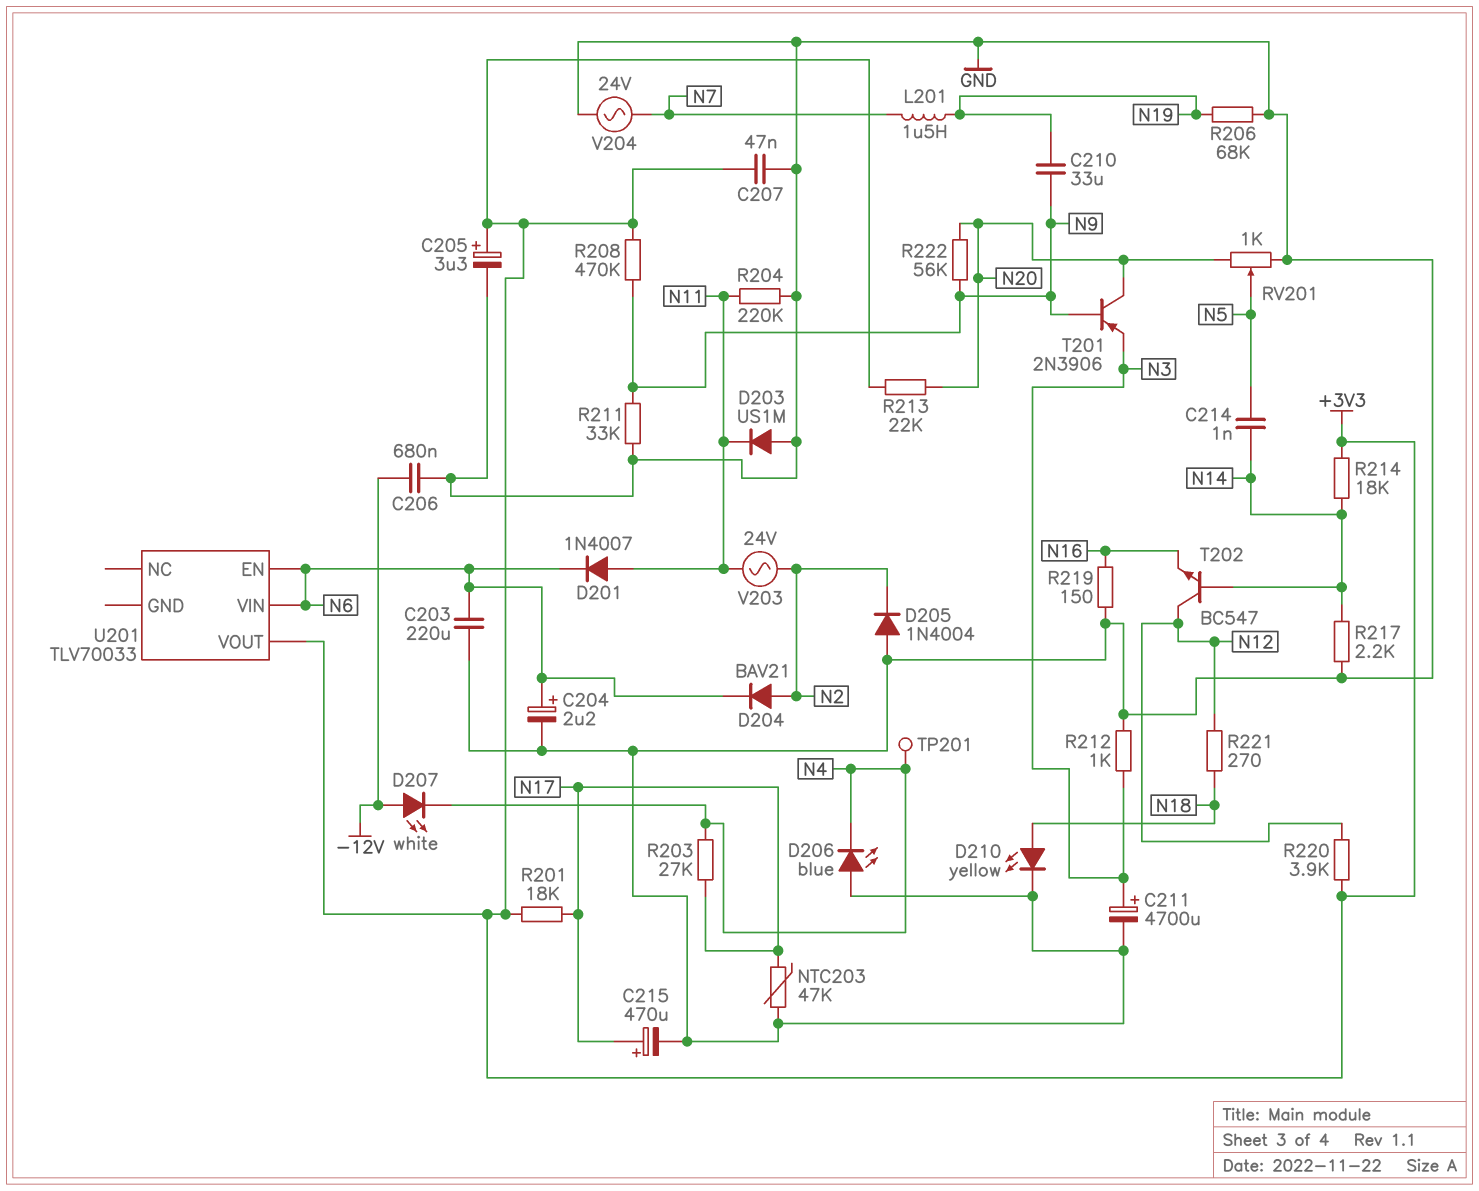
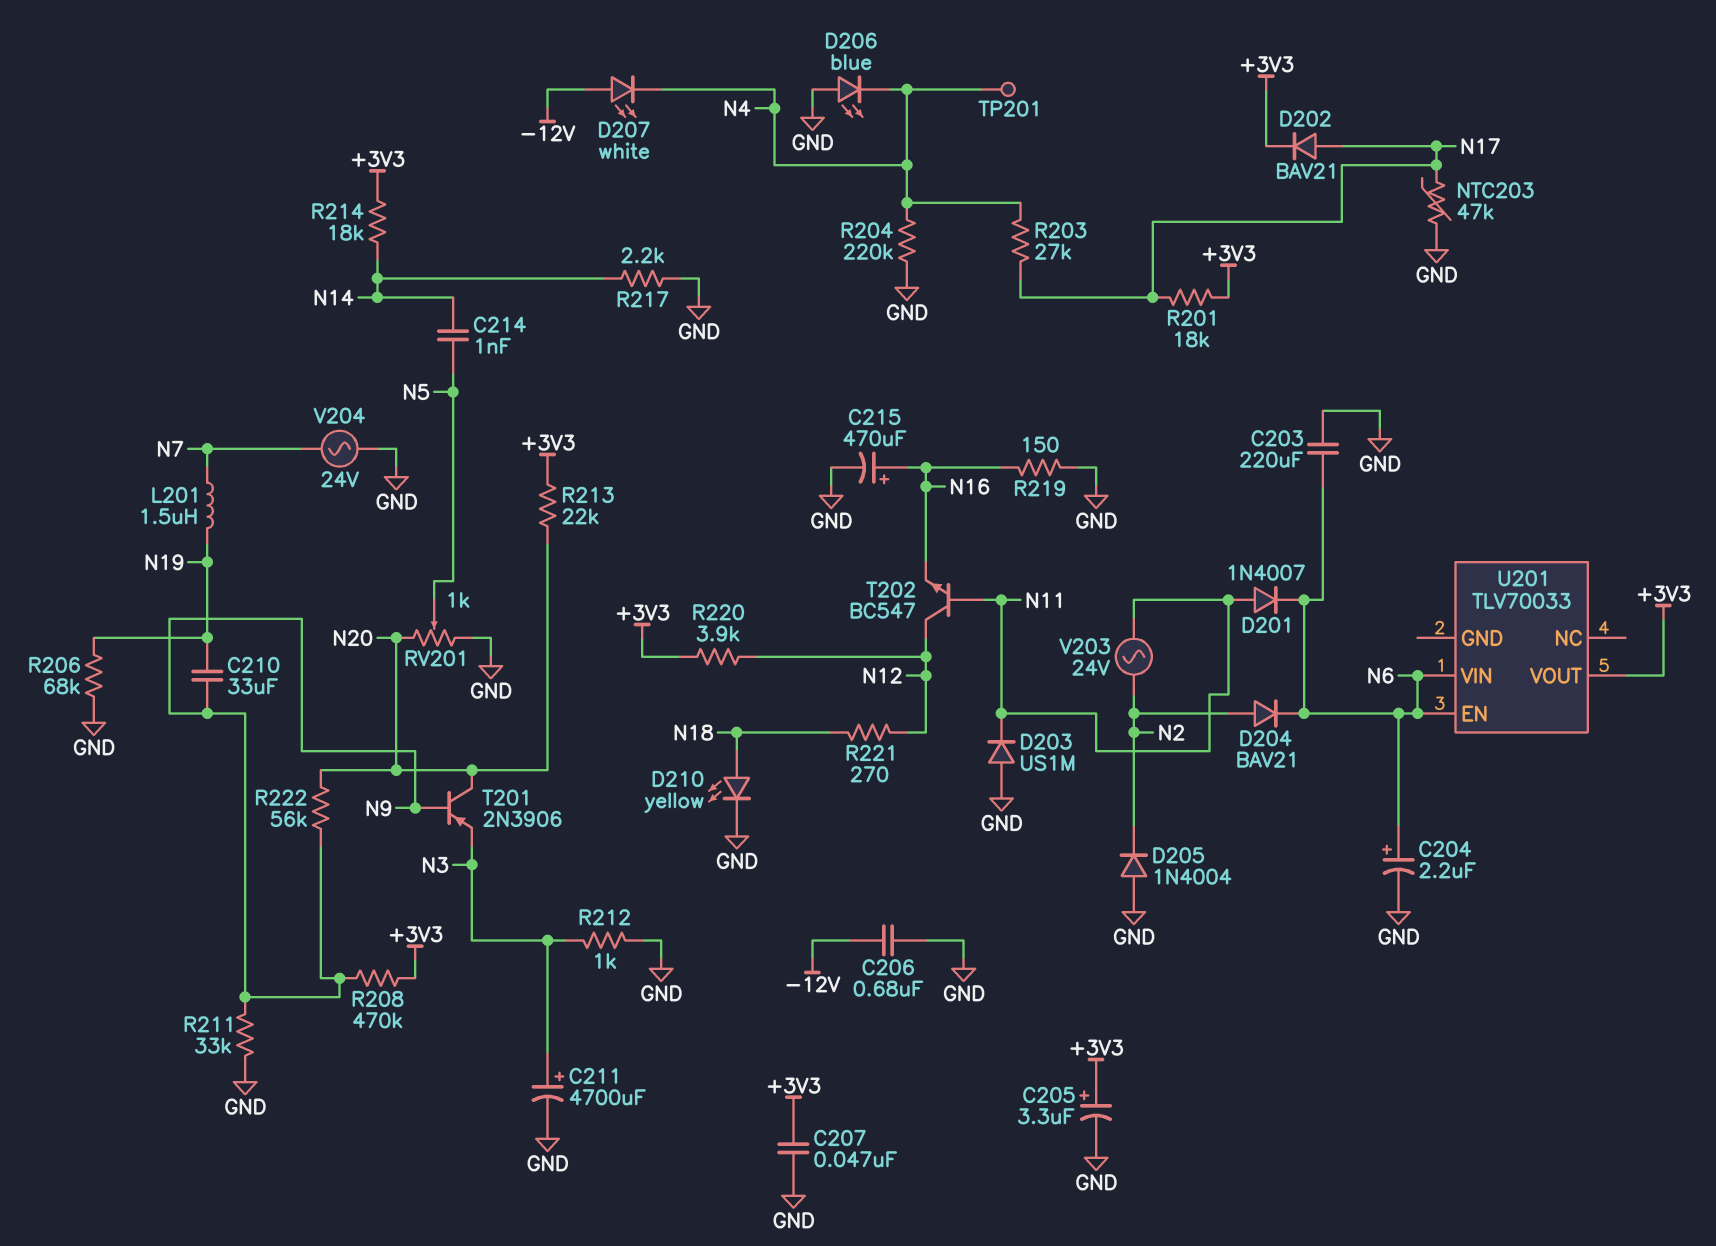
C215: 470uF (plus N17, minus GND) -> 470uF (plus N16, minus GND)
D202: none -> diode BAV21 (A N17, K +3V3)
R204: 220k (GND, N11) -> 220k (GND, N4)
T202: NPN BC547 (B N14, C N12, E N16) -> NPN BC547 (B N11, C N12, E N16)

